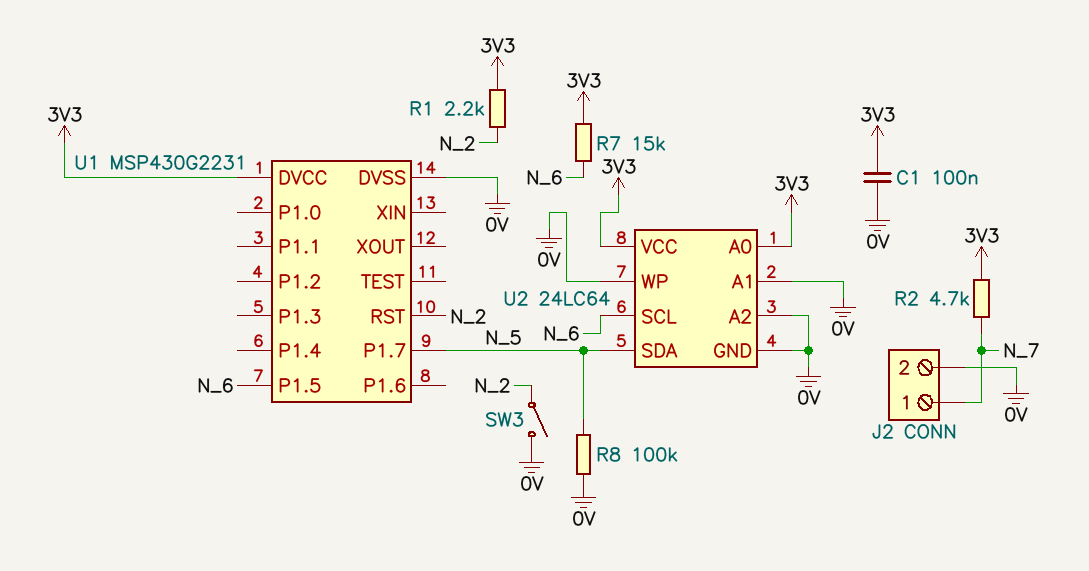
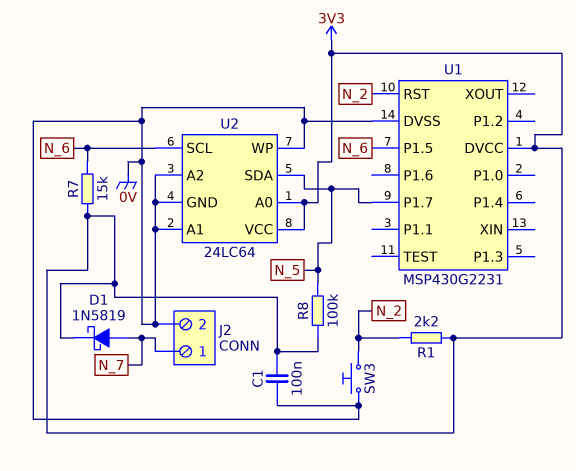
D1: none -> schottky 1N5819 (A N_7, K 3V3)
R2: 4.7k (3V3, N_7) -> none
R8: 100k (0V, N_5) -> 100k (3V3, N_5)
SW3: switch (0V, N_2) -> button (0V, N_2)

